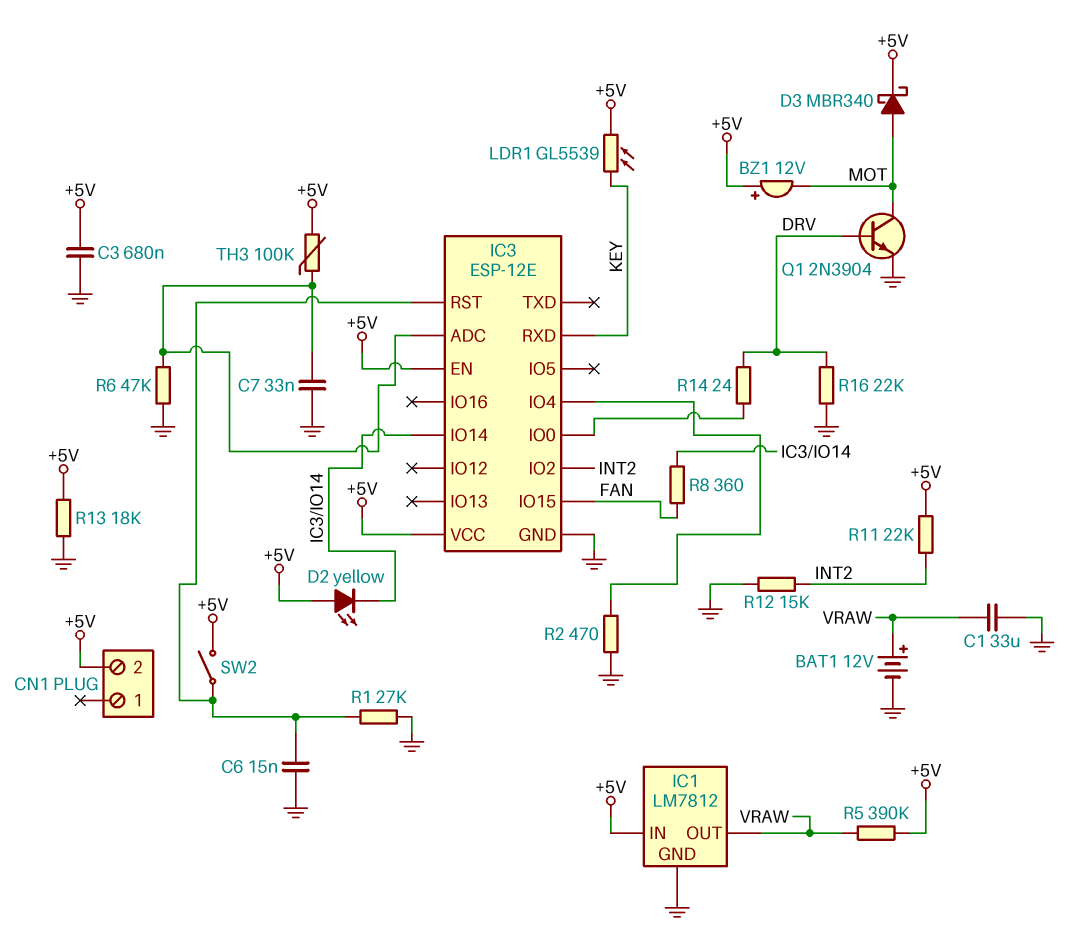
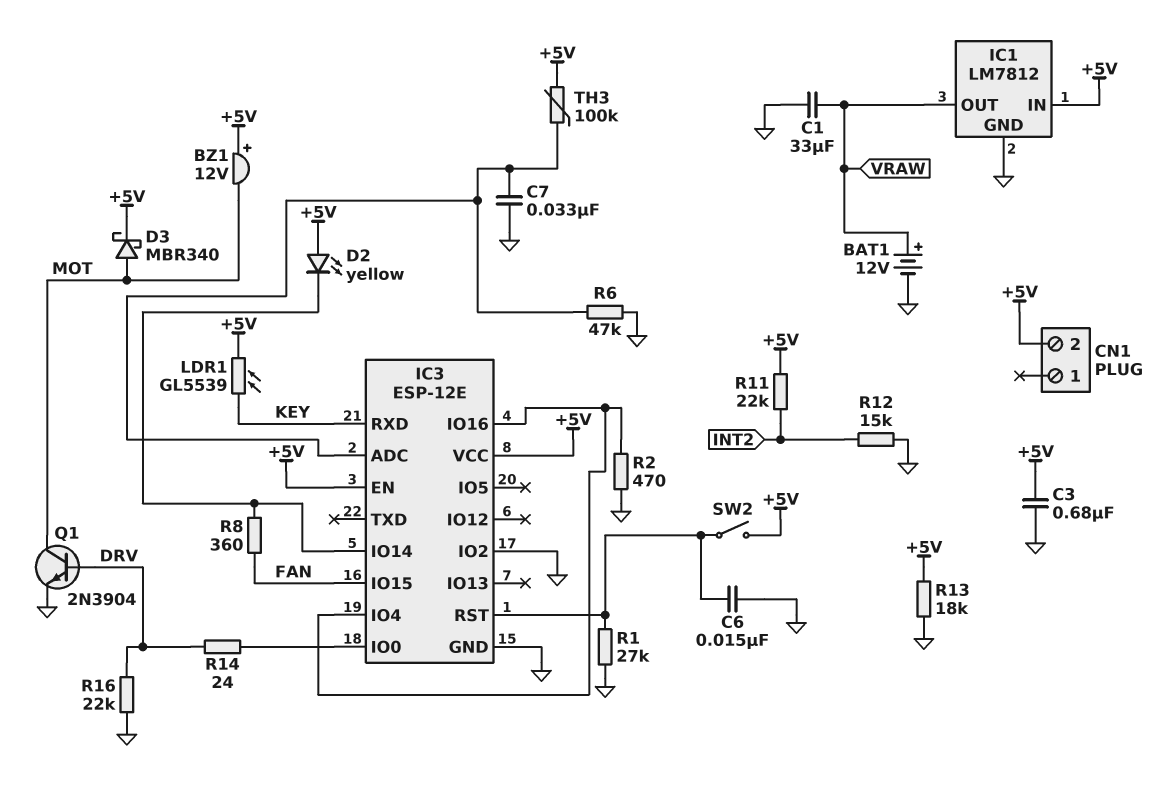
IC3 pin IO2: INT2 -> GND
IC3 pin IO16: none -> IC3/IO4
R5: 390k (+5V, VRAW) -> none

